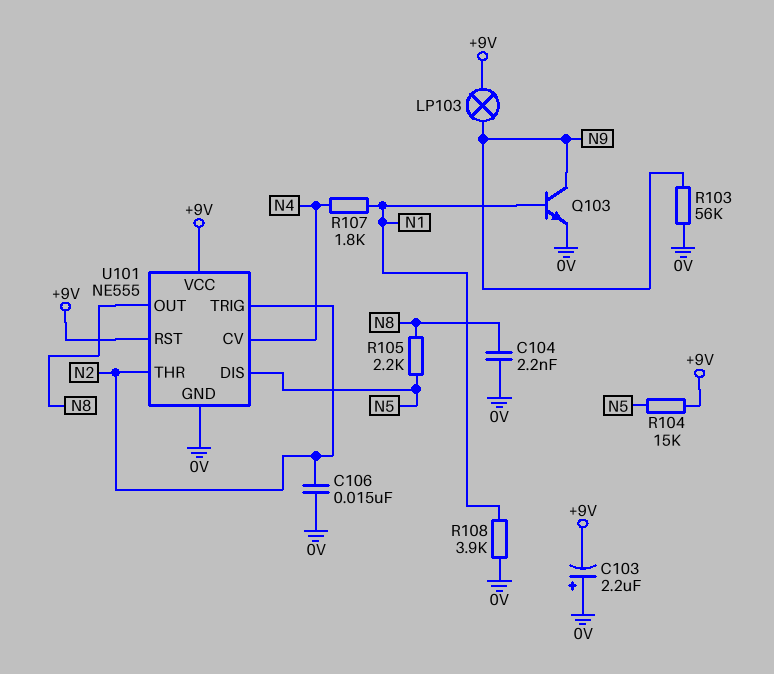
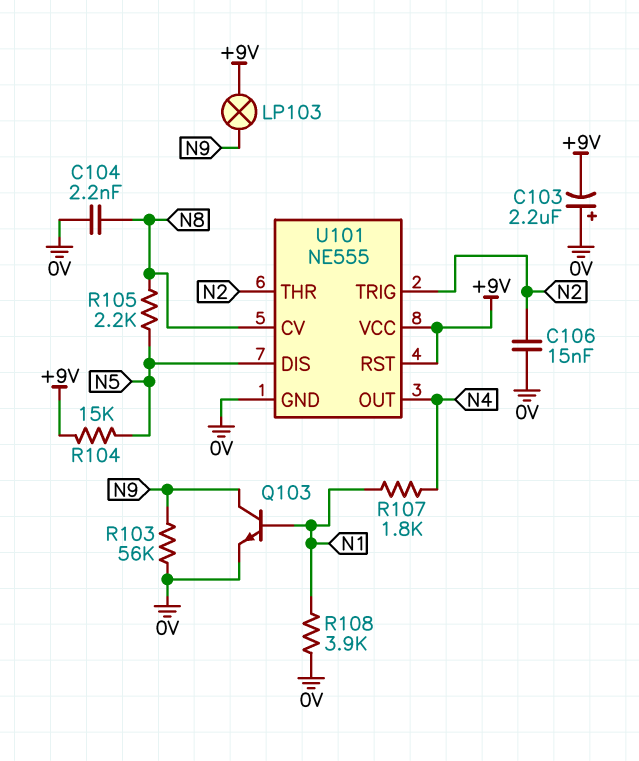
U101 pin CV: N4 -> N8
U101 pin OUT: N8 -> N4

